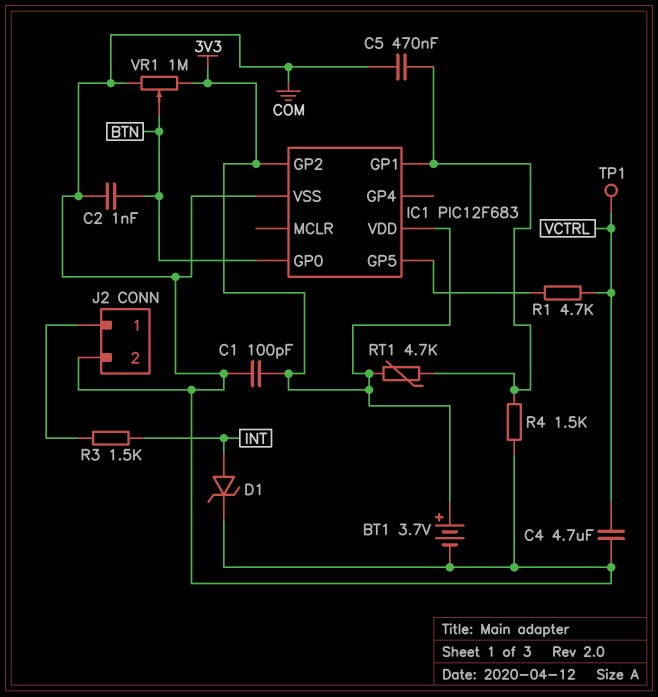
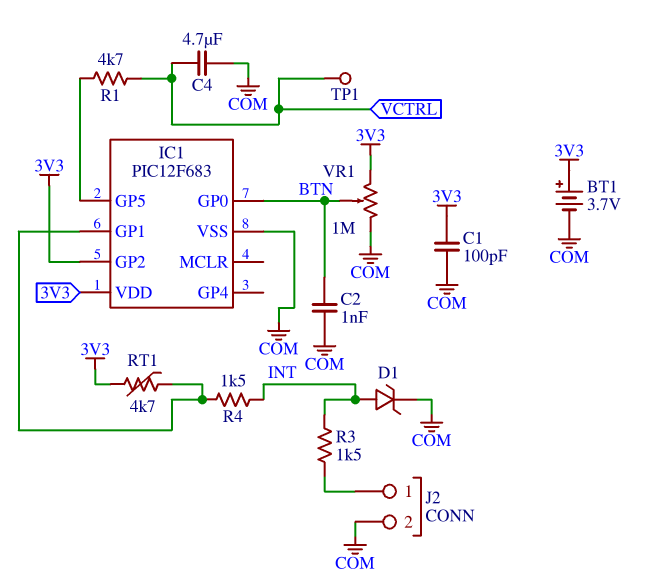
C5: 470nF (COM, IC1/GP1) -> none
R4: 1.5k (COM, IC1/GP1) -> 1.5k (IC1/GP1, INT)

